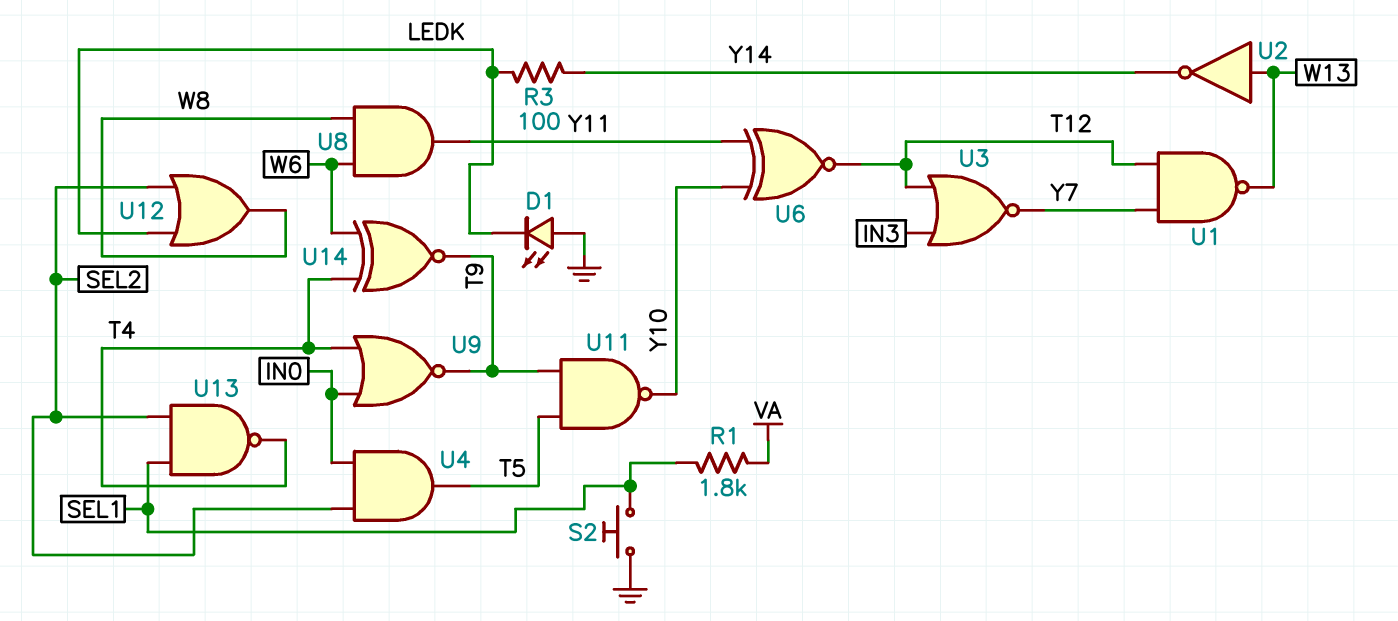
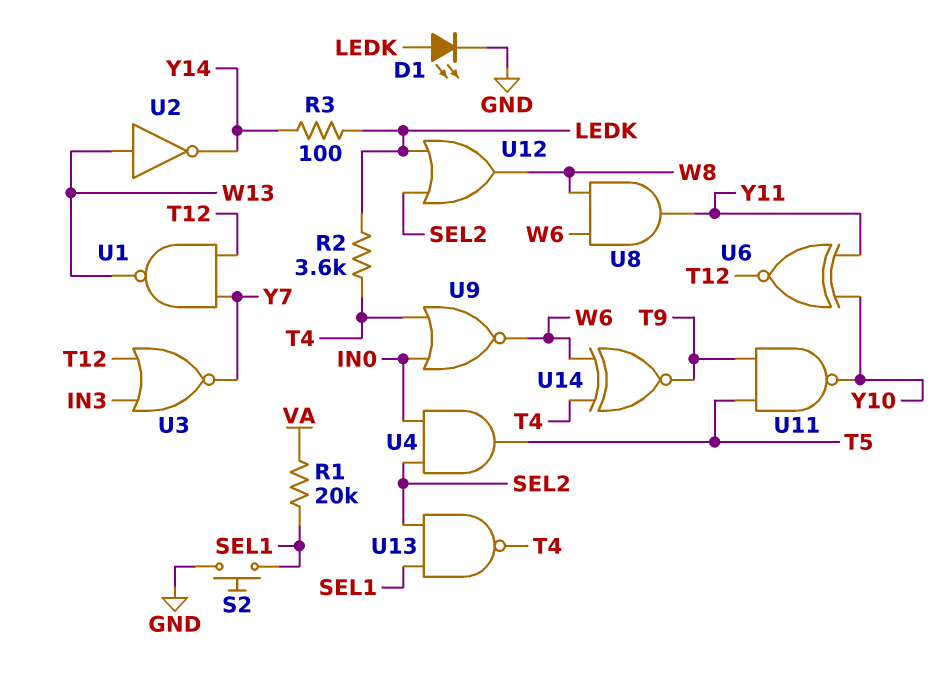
D1: LED (A GND, K LEDK) -> LED (A LEDK, K GND)
R1: 1.8k (SEL1, VA) -> 20k (SEL1, VA)
R2: none -> 3.6k (LEDK, T4)
U9: NOR (in IN0, in T4, out T9) -> NOR (in IN0, in T4, out W6)

